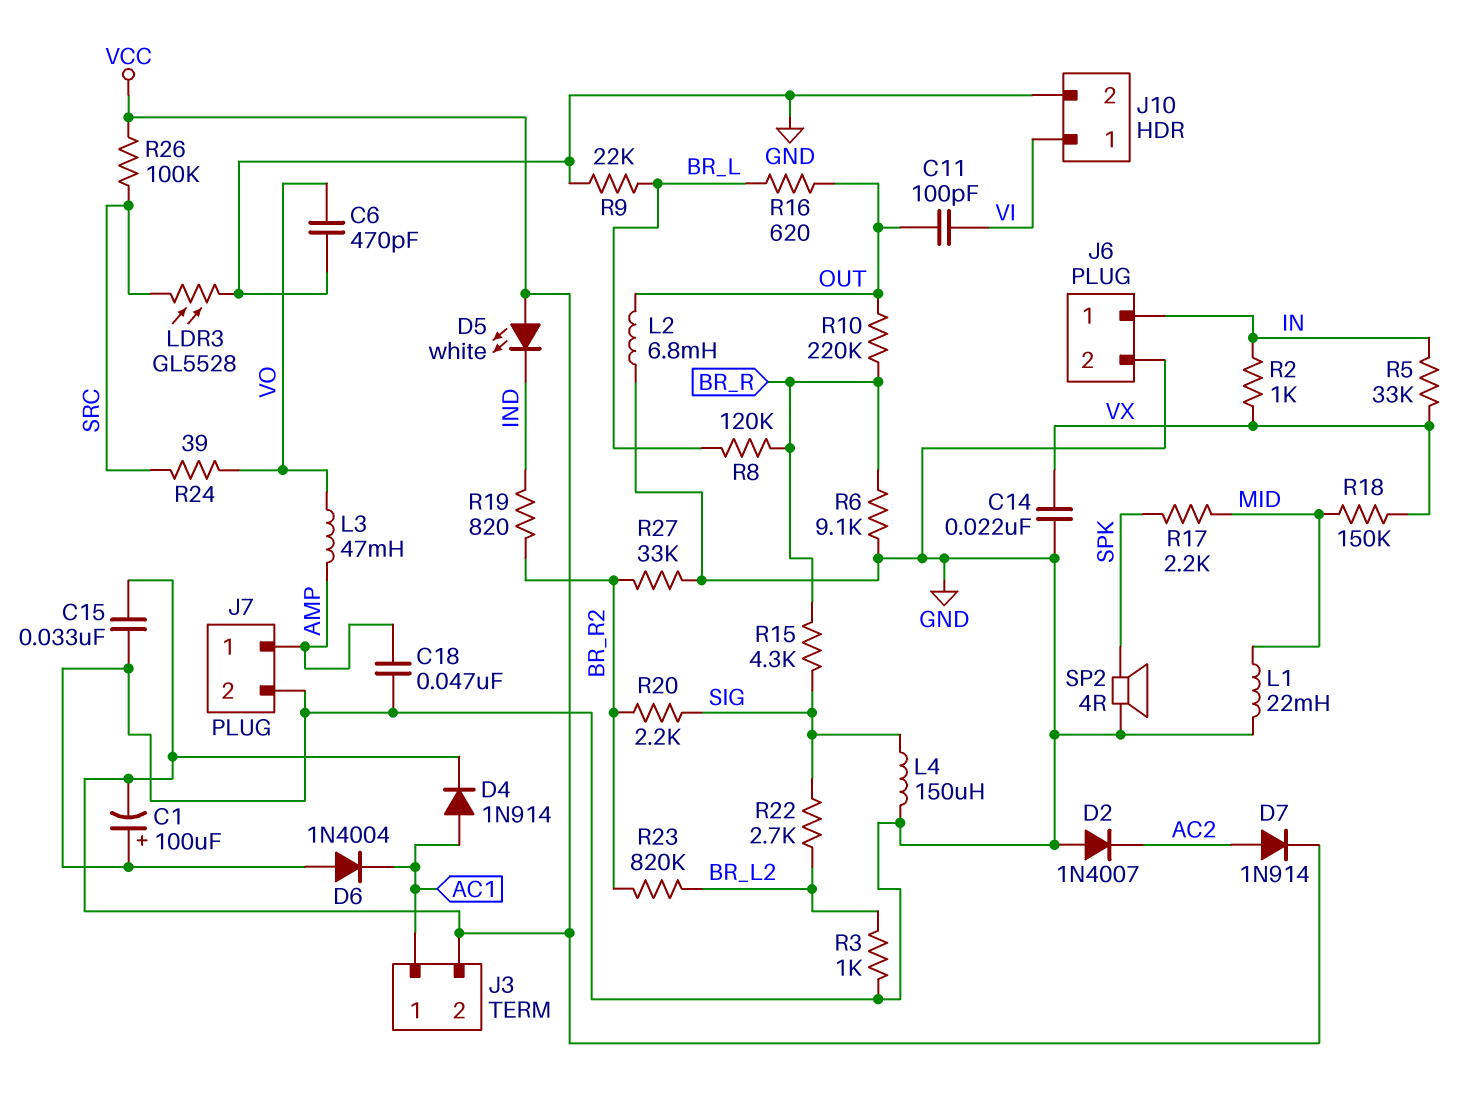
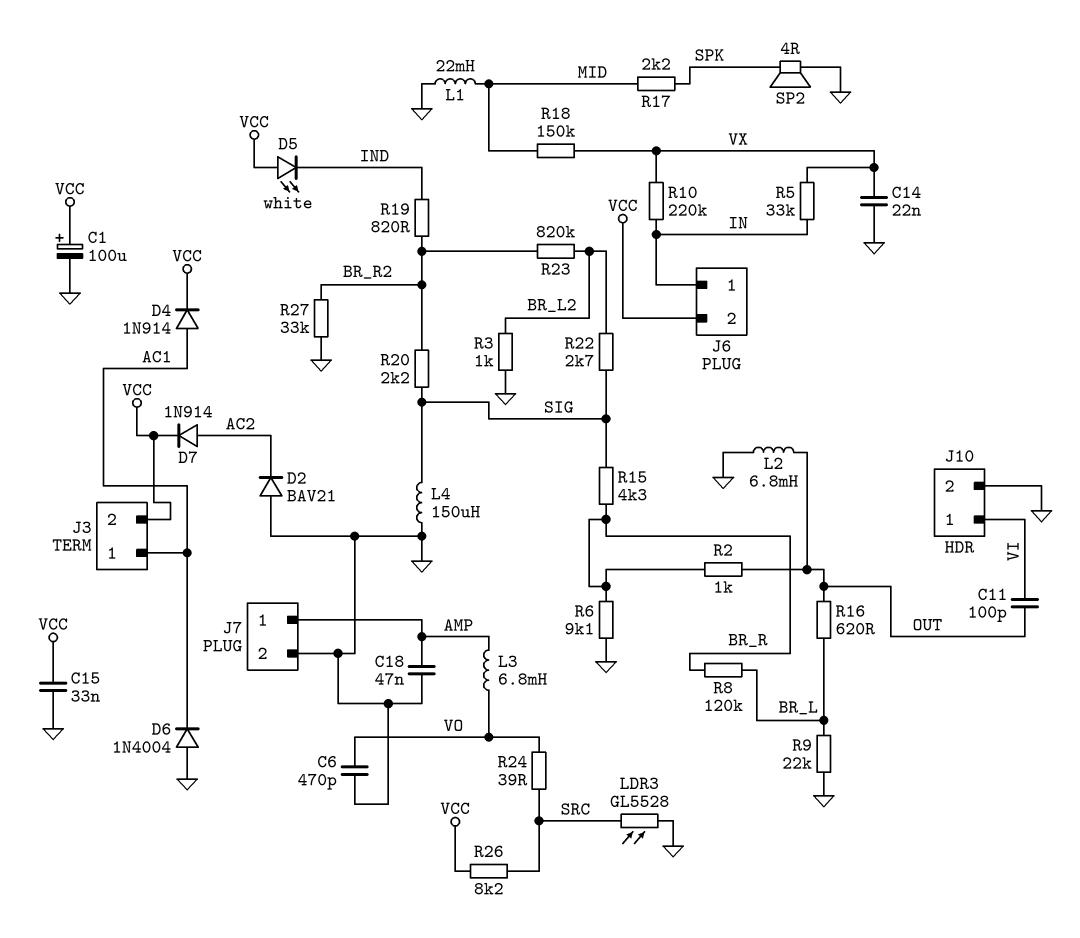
C1: 100uF (plus GND, minus VCC) -> 100uF (plus VCC, minus GND)
D2: diode 1N4007 (A GND, K AC2) -> diode BAV21 (A GND, K AC2)
J6 pin 2: GND -> VCC
L3: 47mH (AMP, VO) -> 6.8mH (AMP, VO)
R2: 1k (IN, VX) -> 1k (BR_R, OUT)
R10: 220k (BR_R, OUT) -> 220k (IN, VX)
R26: 100k (SRC, VCC) -> 8.2k (SRC, VCC)

